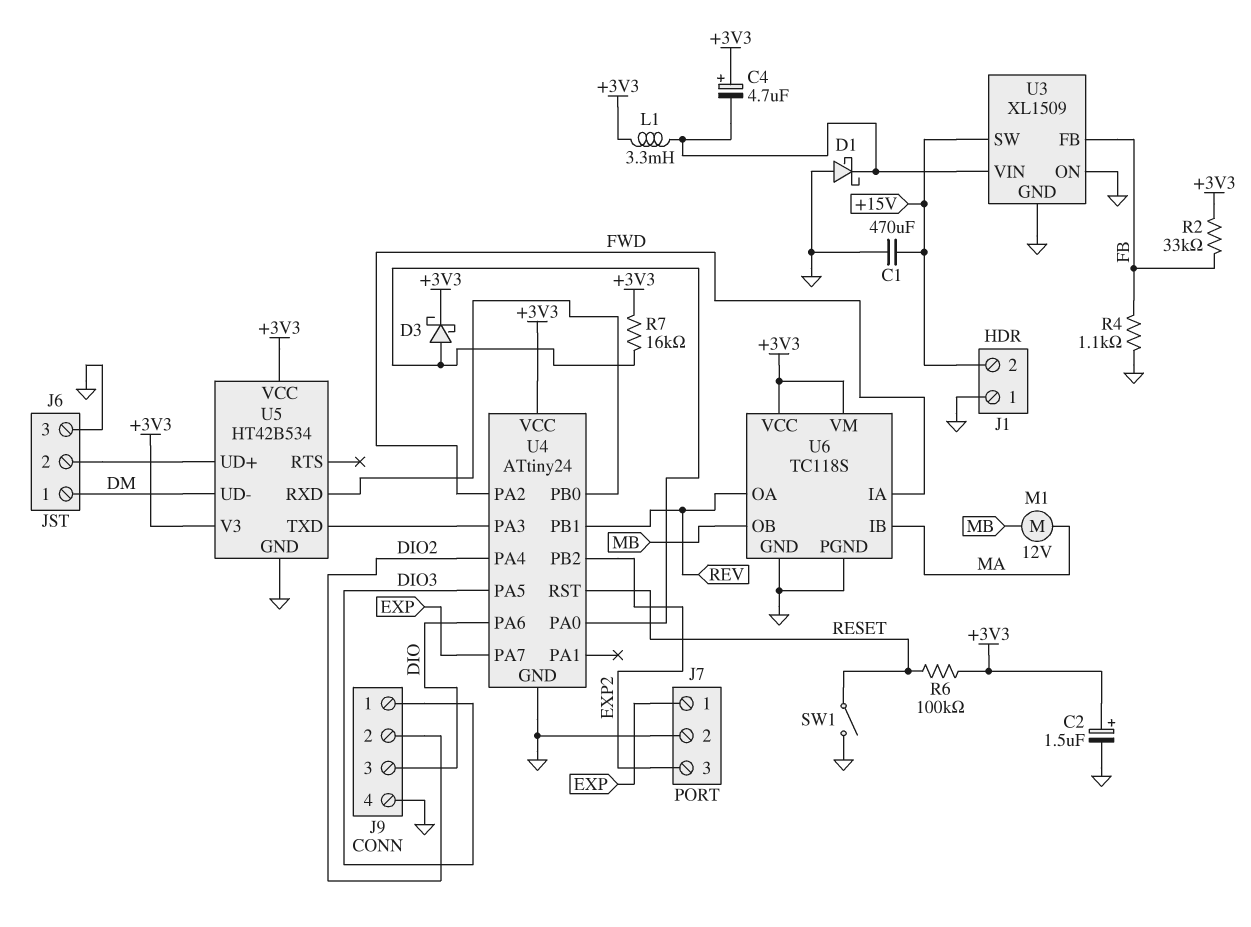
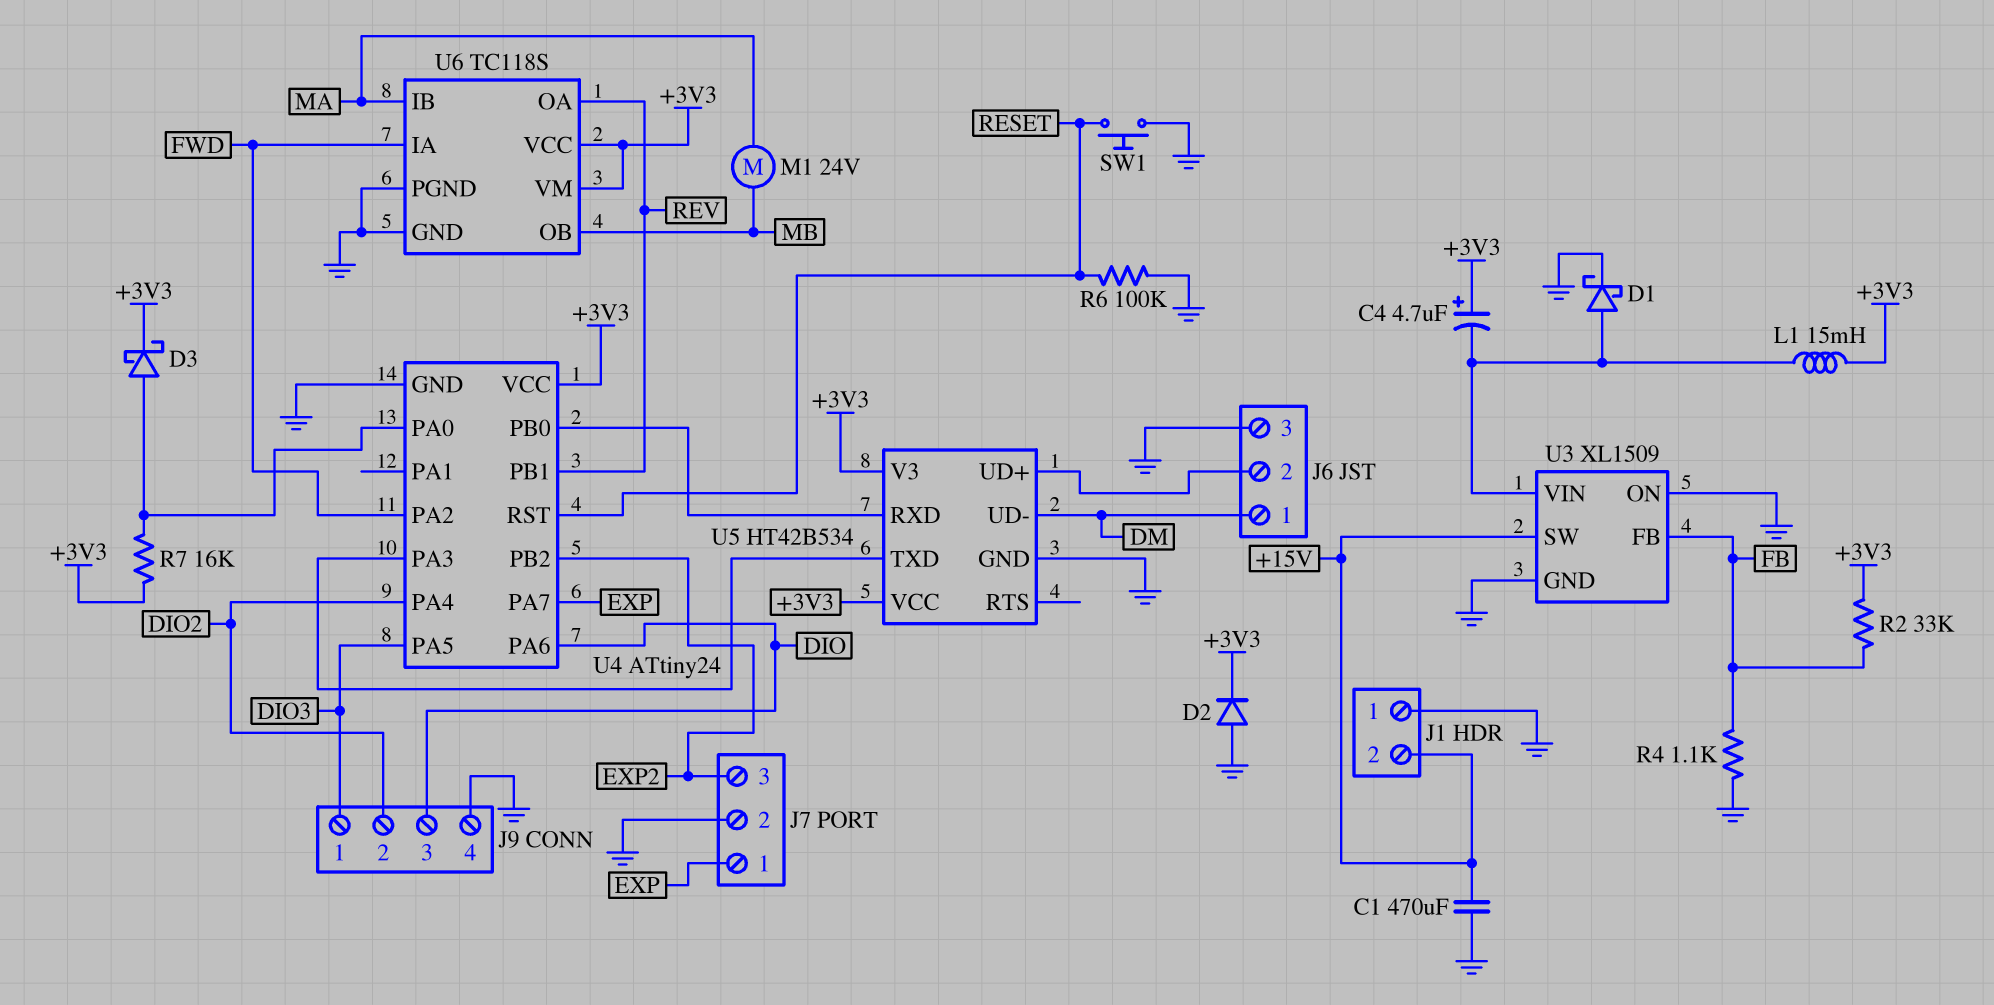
C2: 1.5uF (plus +3V3, minus GND) -> none
D1: schottky (A GND, K U3/VIN) -> schottky (A U3/VIN, K GND)
D2: none -> diode (A GND, K +3V3)
L1: 3.3mH (+3V3, U3/VIN) -> 15mH (+3V3, U3/VIN)
M1: motor 12V (MA, MB) -> motor 24V (MA, MB)
R6: 100k (+3V3, RESET) -> 100k (GND, RESET)
SW1: switch (GND, RESET) -> button (GND, RESET)

